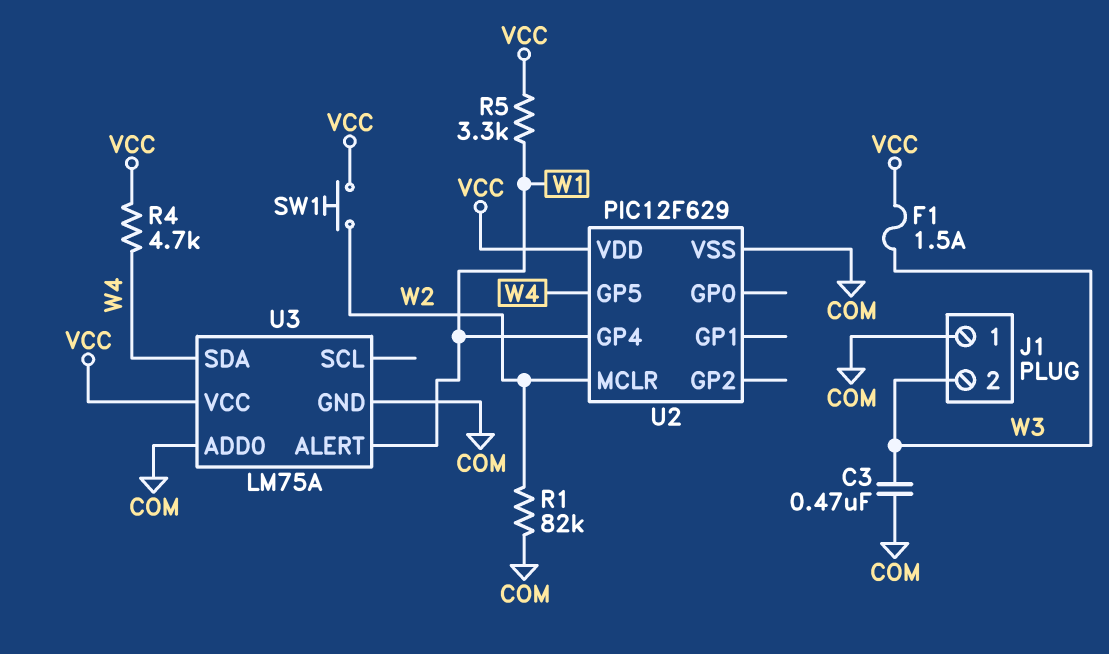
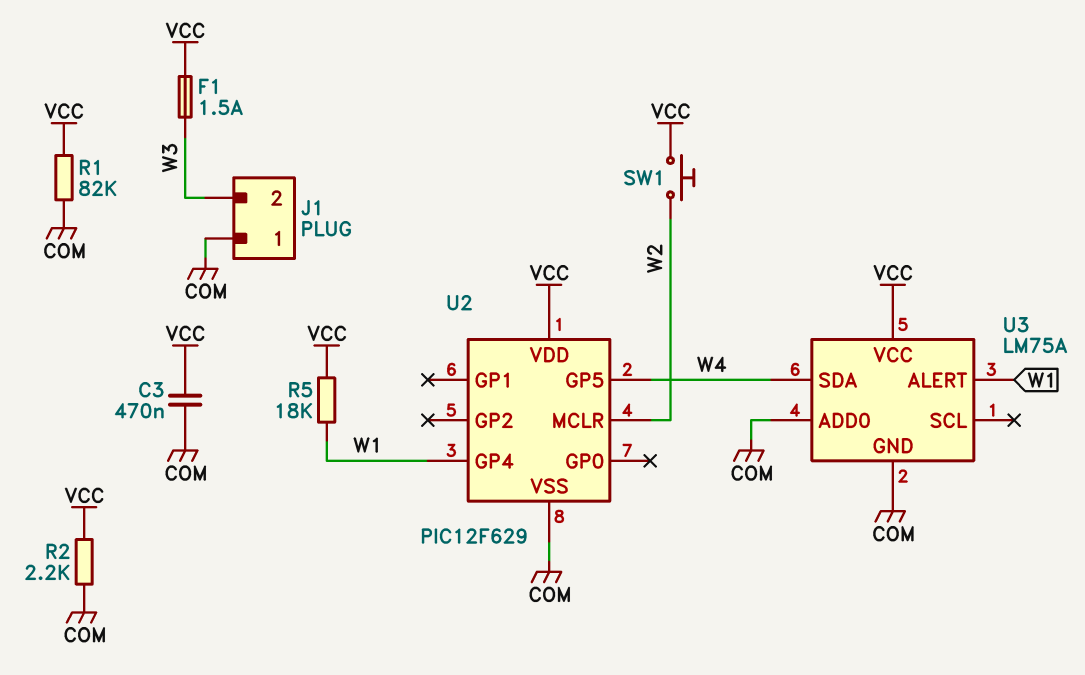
C3: 470nF (COM, W3) -> 470nF (COM, VCC)
R1: 82k (COM, W2) -> 82k (COM, VCC)
R2: none -> 2.2k (COM, VCC)
R4: 4.7k (VCC, W4) -> none
R5: 3.3k (VCC, W1) -> 18k (VCC, W1)

